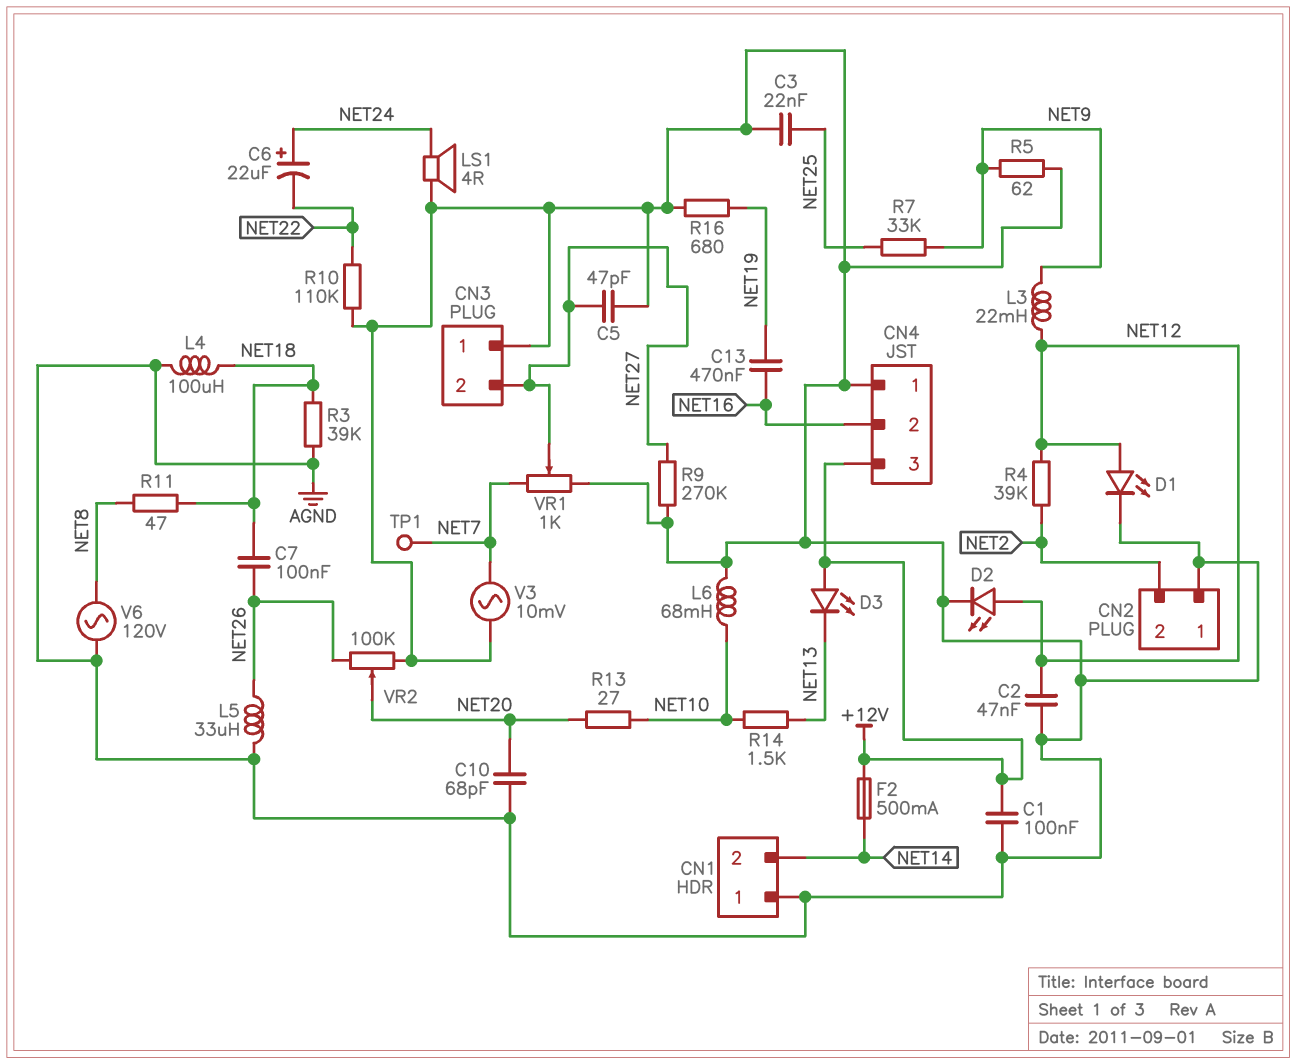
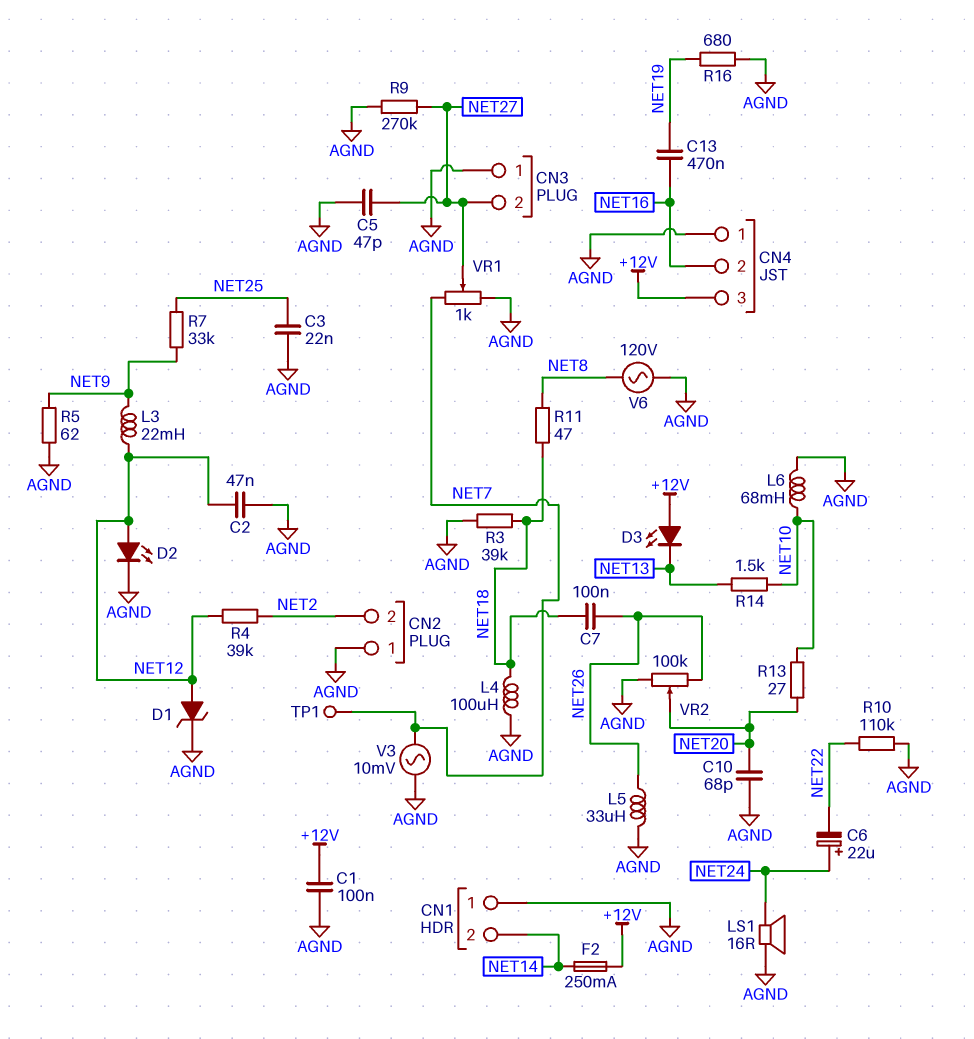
D1: LED (A NET12, K AGND) -> zener (A NET12, K AGND)
F2: 500mA (+12V, NET14) -> 250mA (+12V, NET14)
LS1: speaker 4R (AGND, NET24) -> speaker 16R (AGND, NET24)

